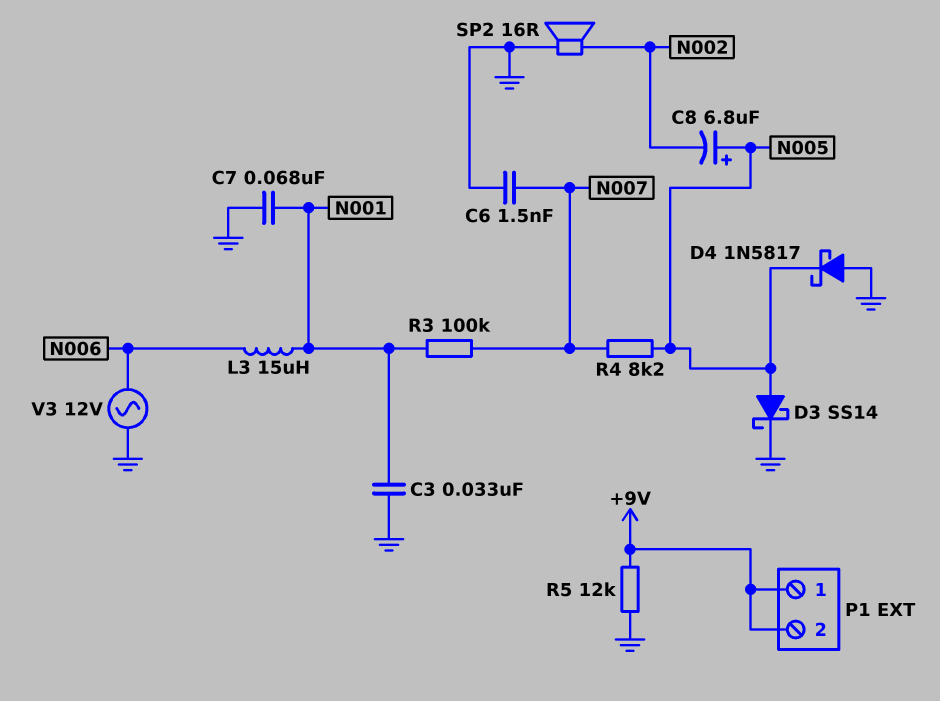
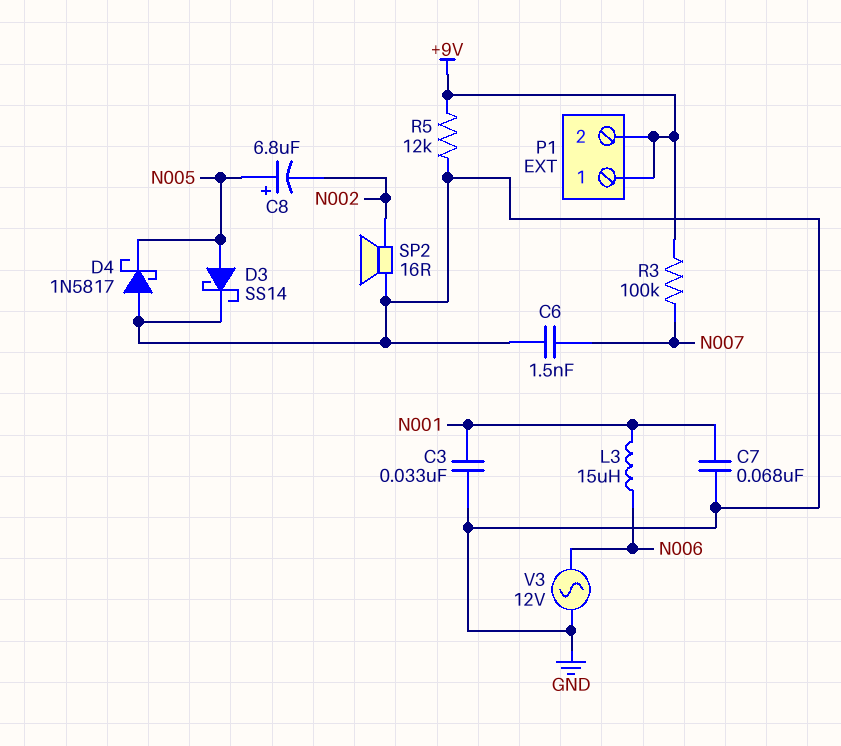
R3: 100k (N001, N007) -> 100k (+9V, N007)
R4: 8.2k (N005, N007) -> none

